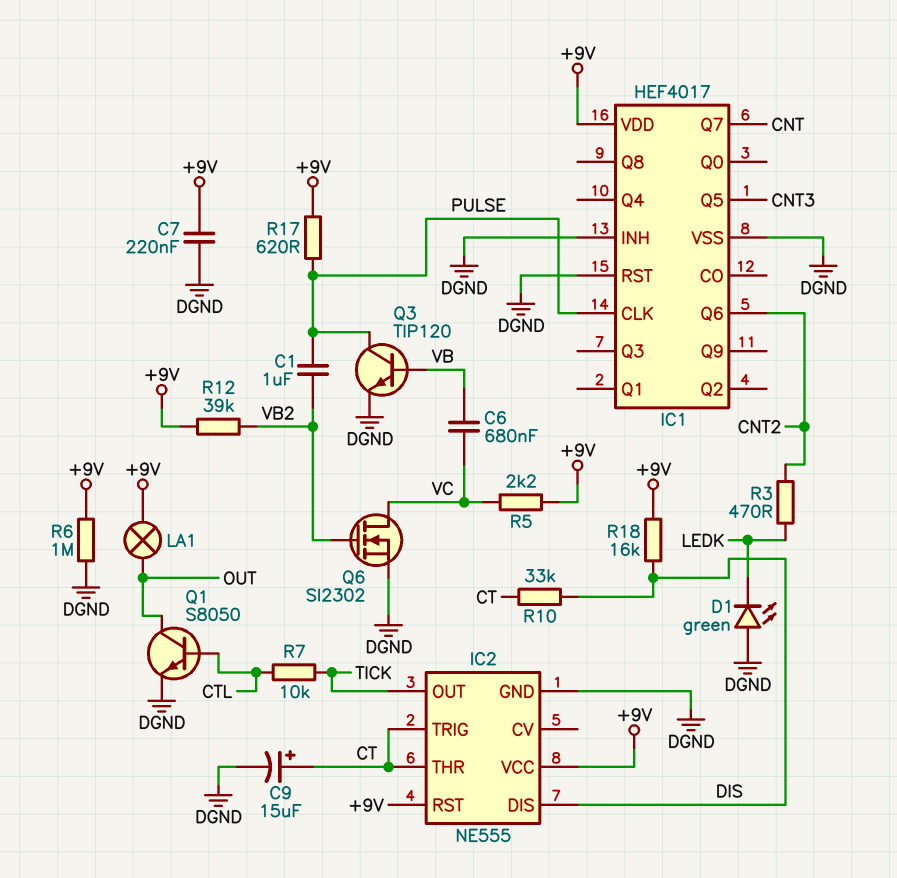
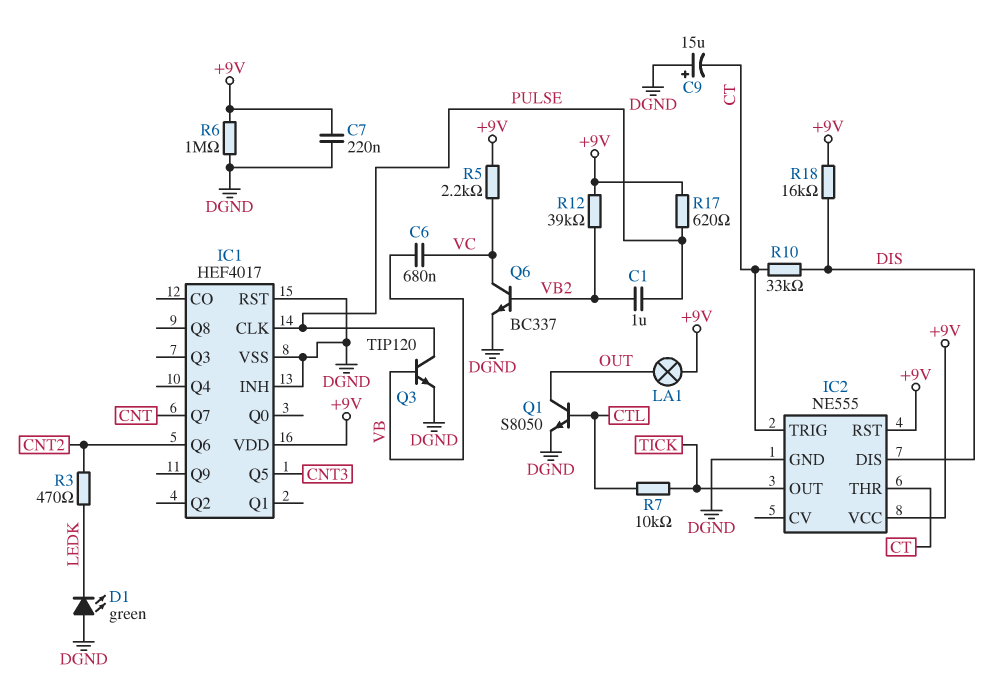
C9: 15uF (plus CT, minus DGND) -> 15uF (plus DGND, minus CT)
Q6: NMOS SI2302 (G VB2, D VC, S DGND) -> NPN BC337 (B VB2, C VC, E DGND)

